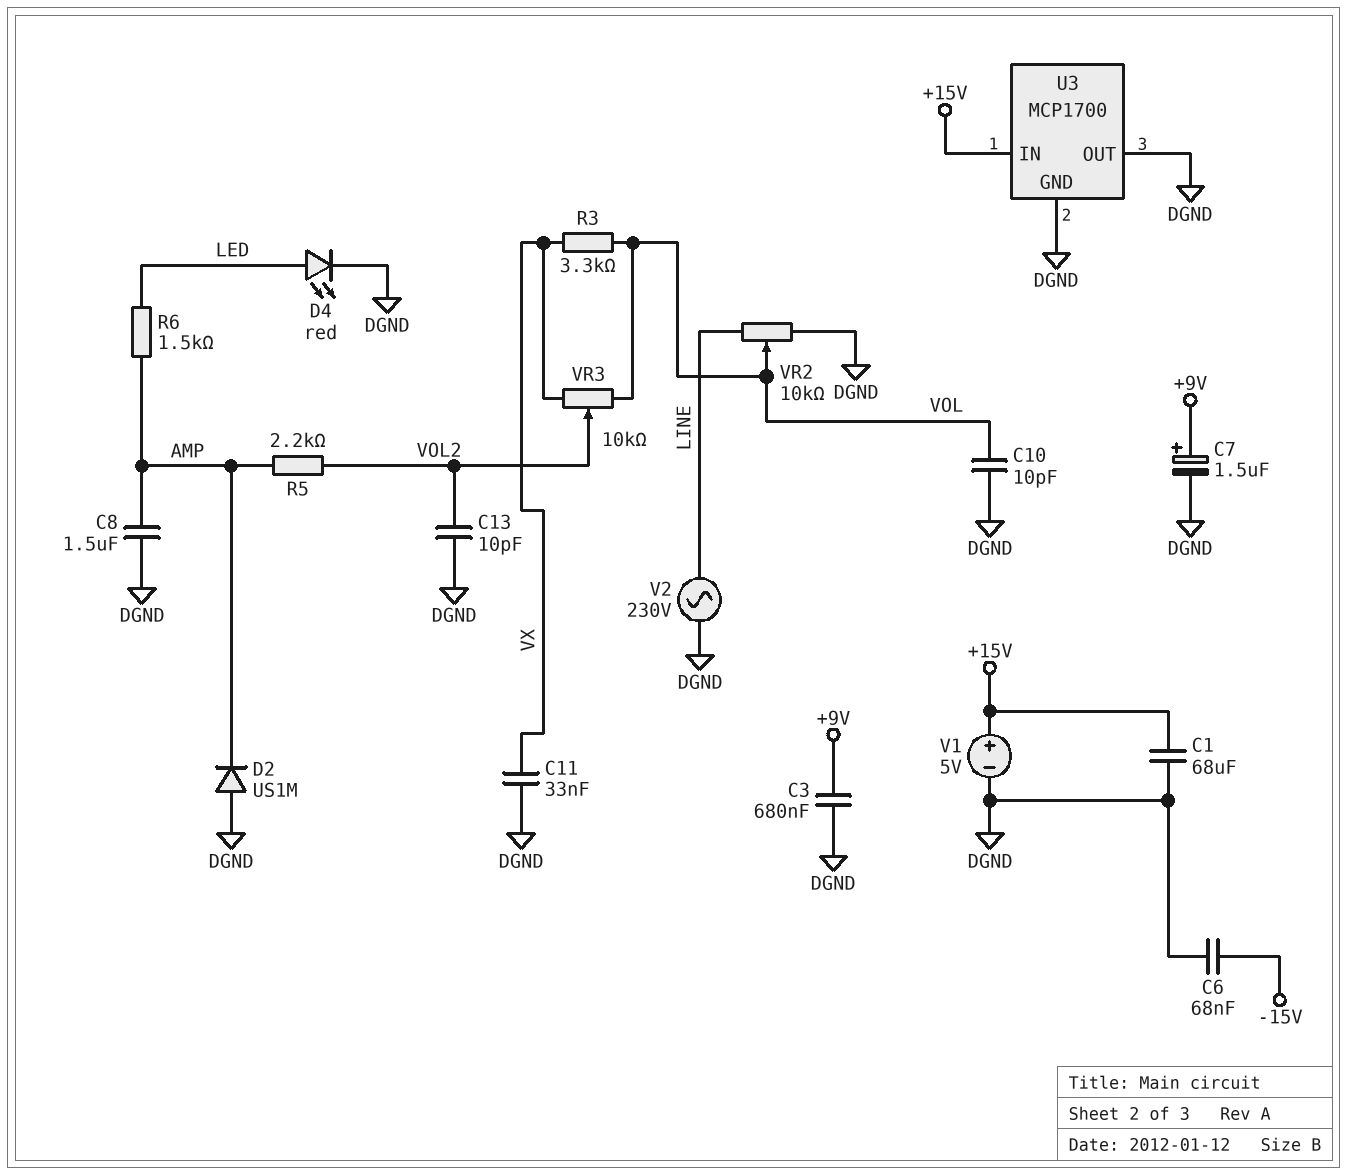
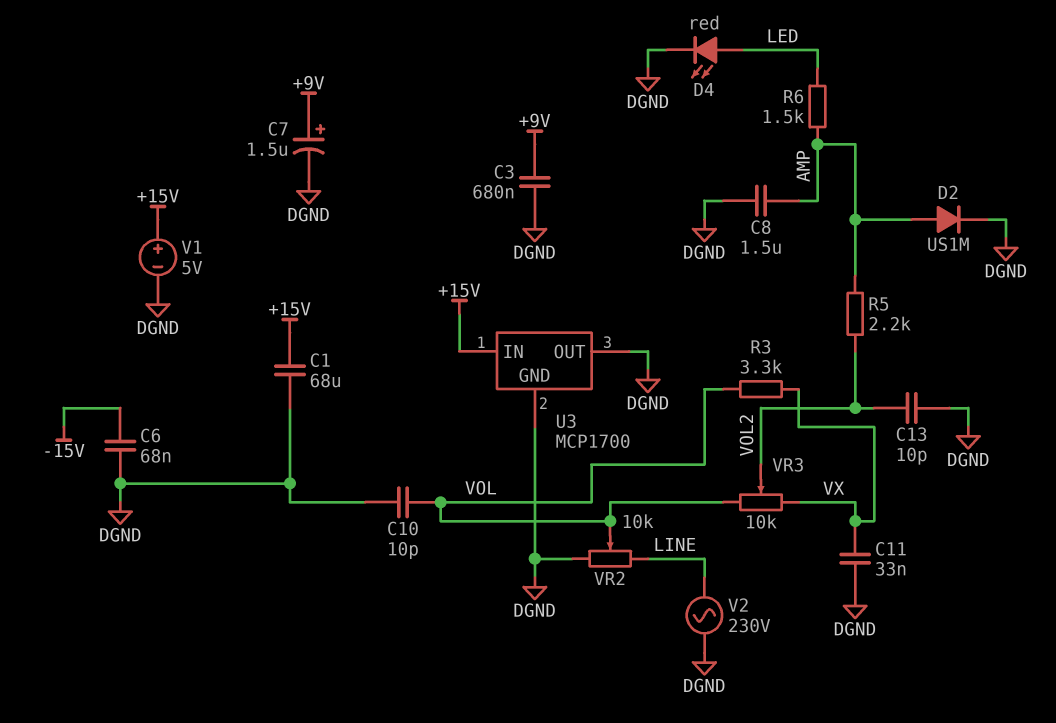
D2: diode US1M (A DGND, K AMP) -> diode US1M (A AMP, K DGND)

